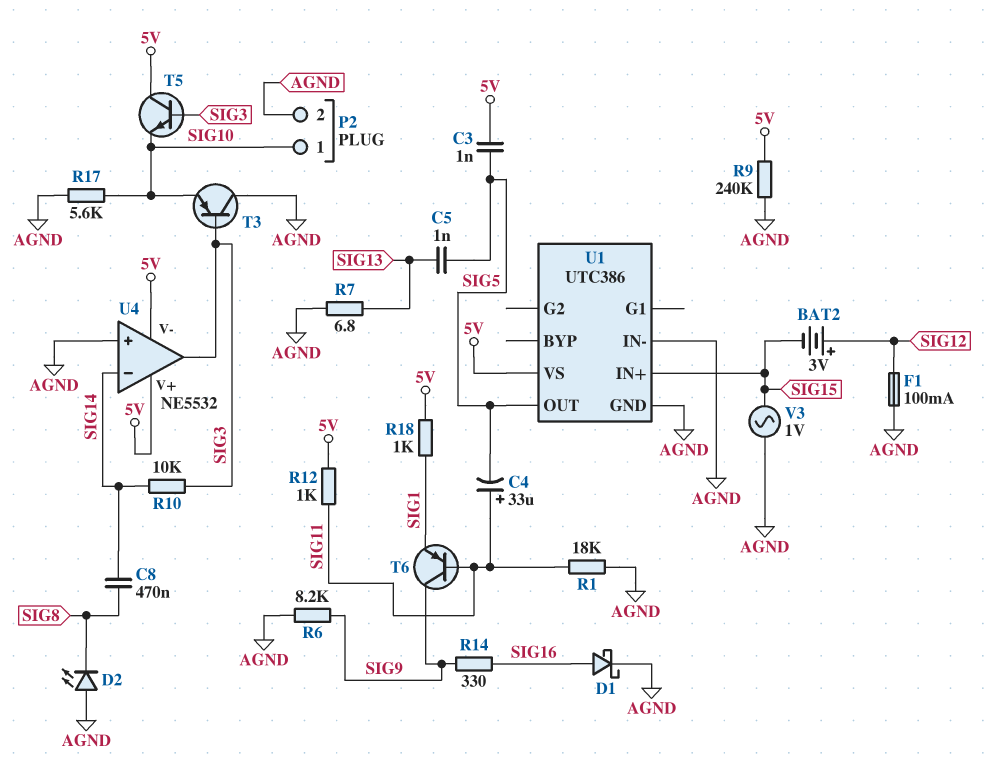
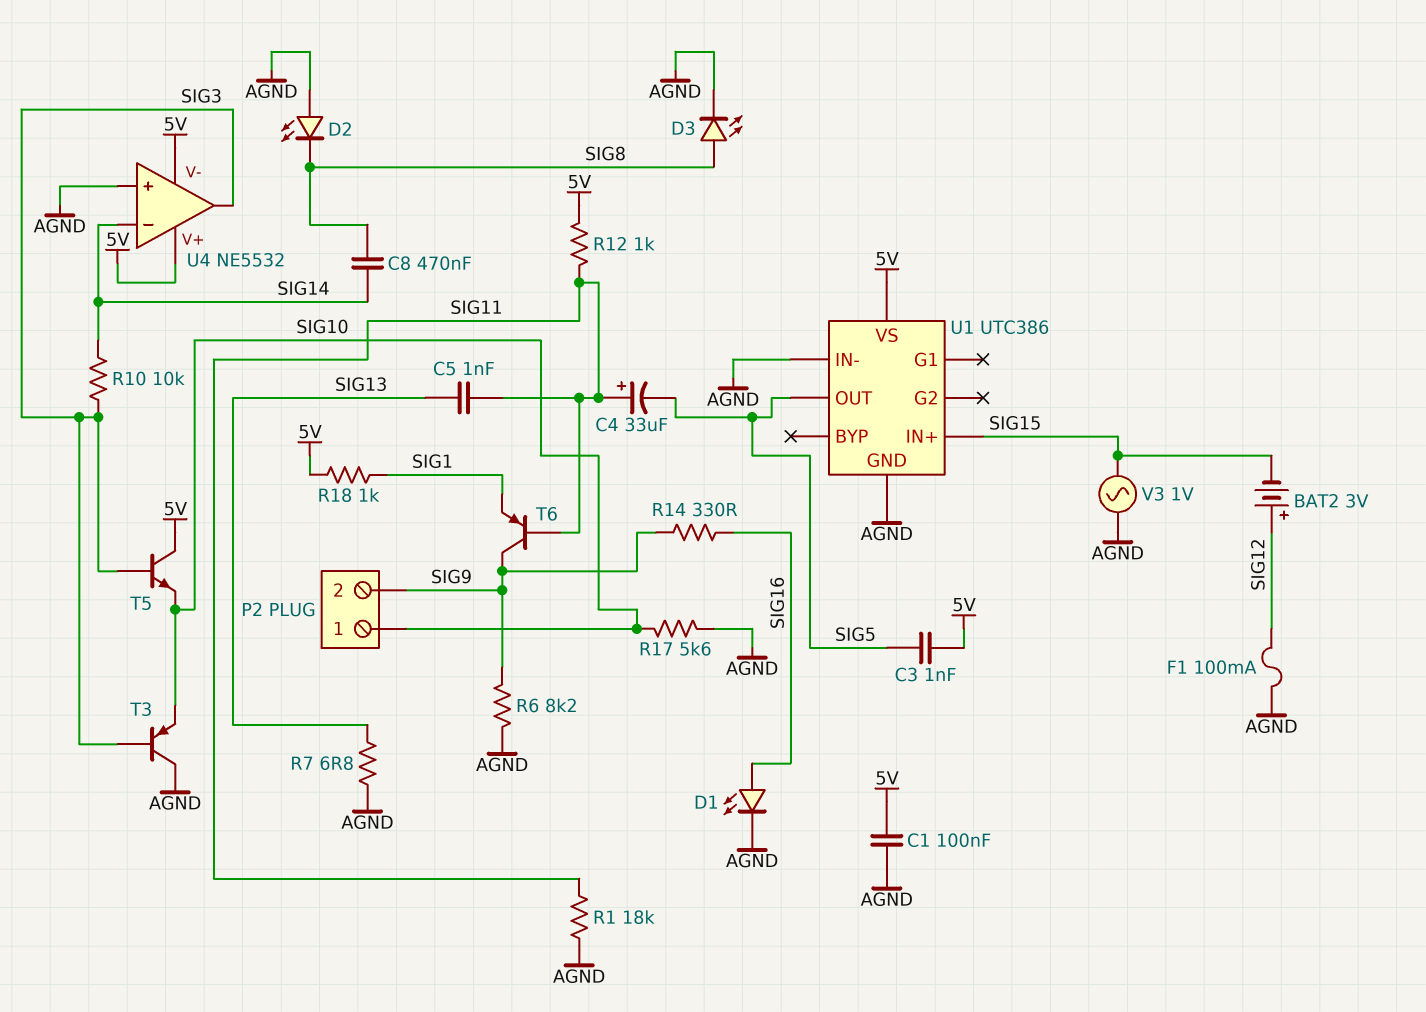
C1: none -> 100nF (5V, AGND)
C5: 1nF (SIG5, SIG13) -> 1nF (SIG11, SIG13)
D1: schottky (A SIG16, K AGND) -> LED (A SIG16, K AGND)
D3: none -> LED (A SIG8, K AGND)
P2 pin 2: AGND -> SIG9
R9: 240k (5V, AGND) -> none

